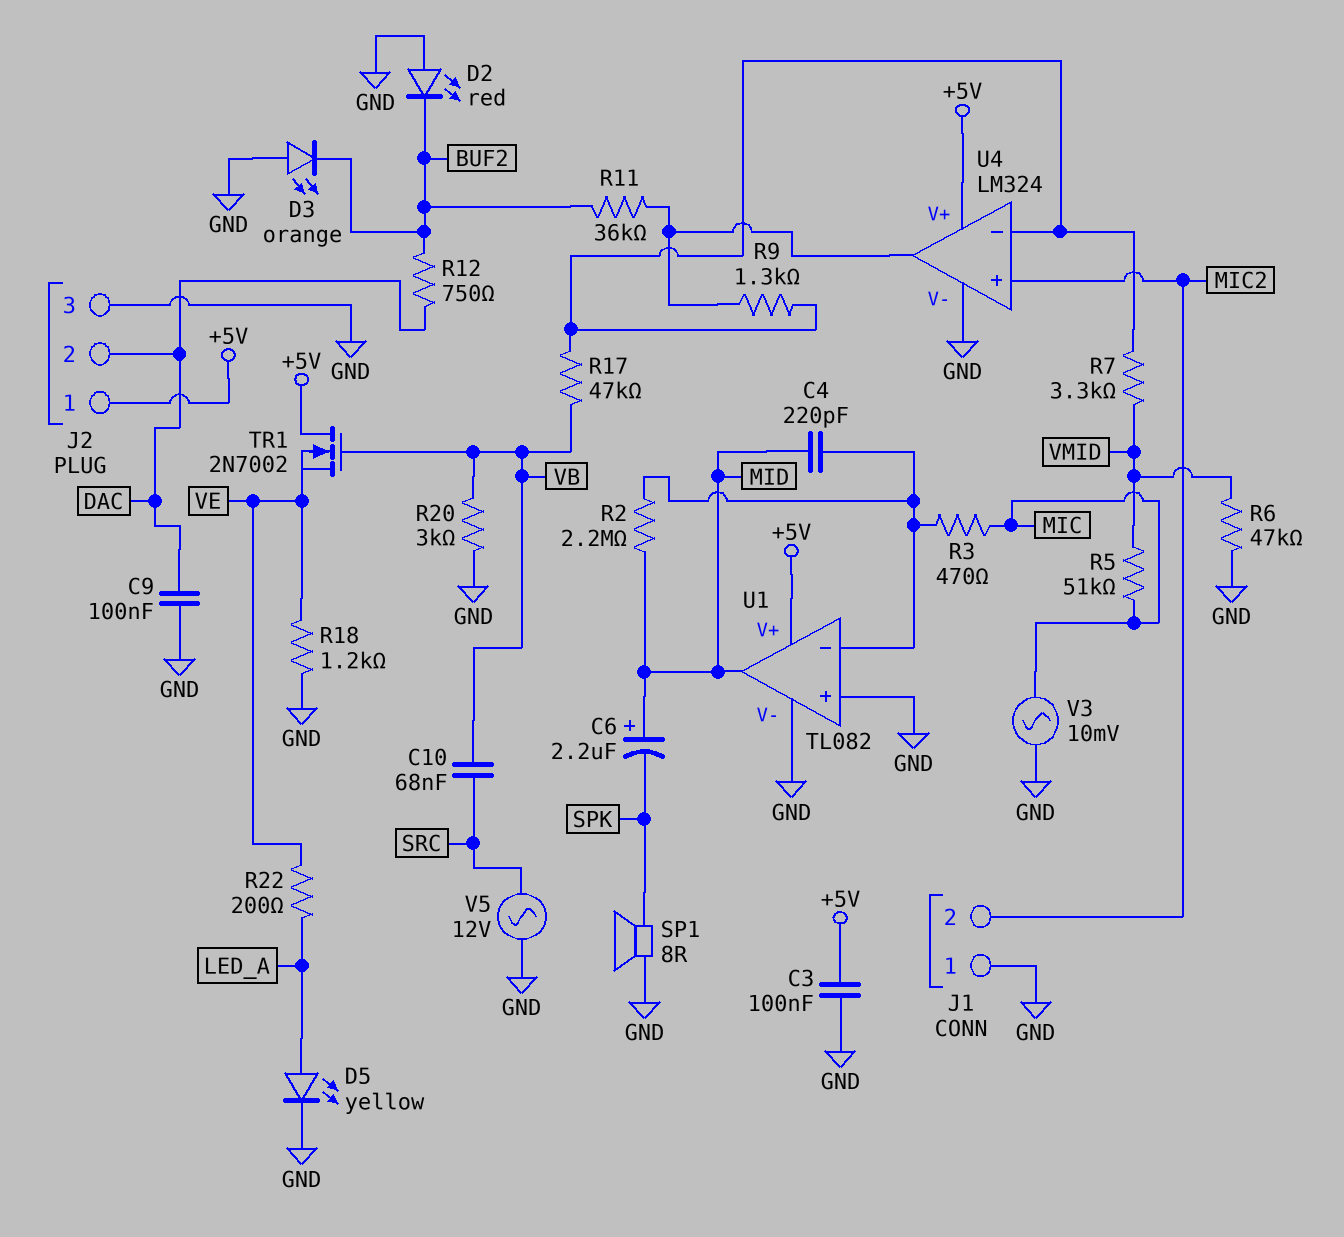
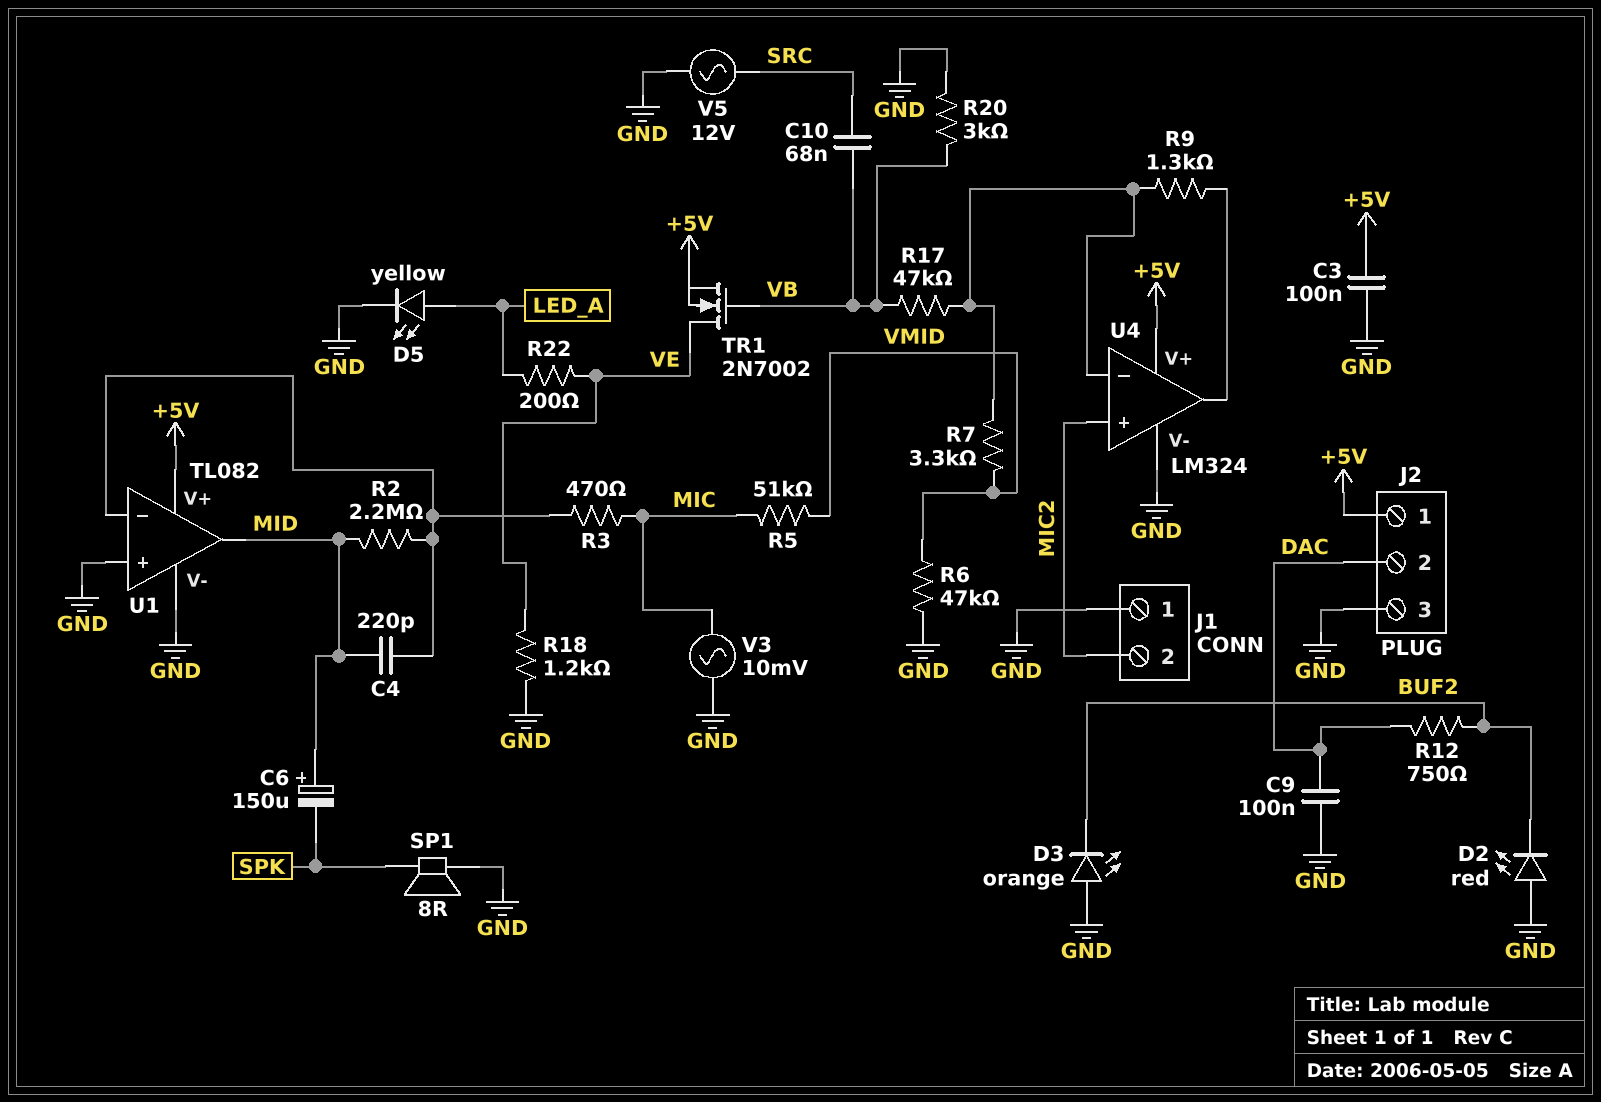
C6: 2.2uF (plus MID, minus SPK) -> 150uF (plus MID, minus SPK)
R11: 36k (BUF2, U4/out) -> none
TR1: NMOS 2N7002 (G VB, D +5V, S VE) -> NMOS 2N7002 (G VB, D VE, S +5V)

